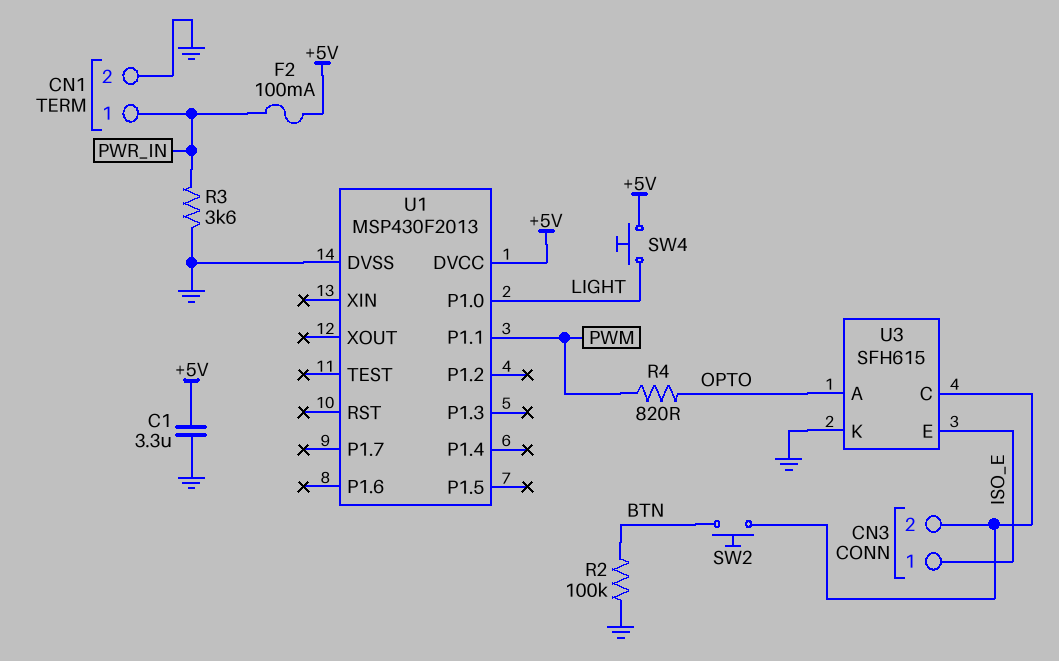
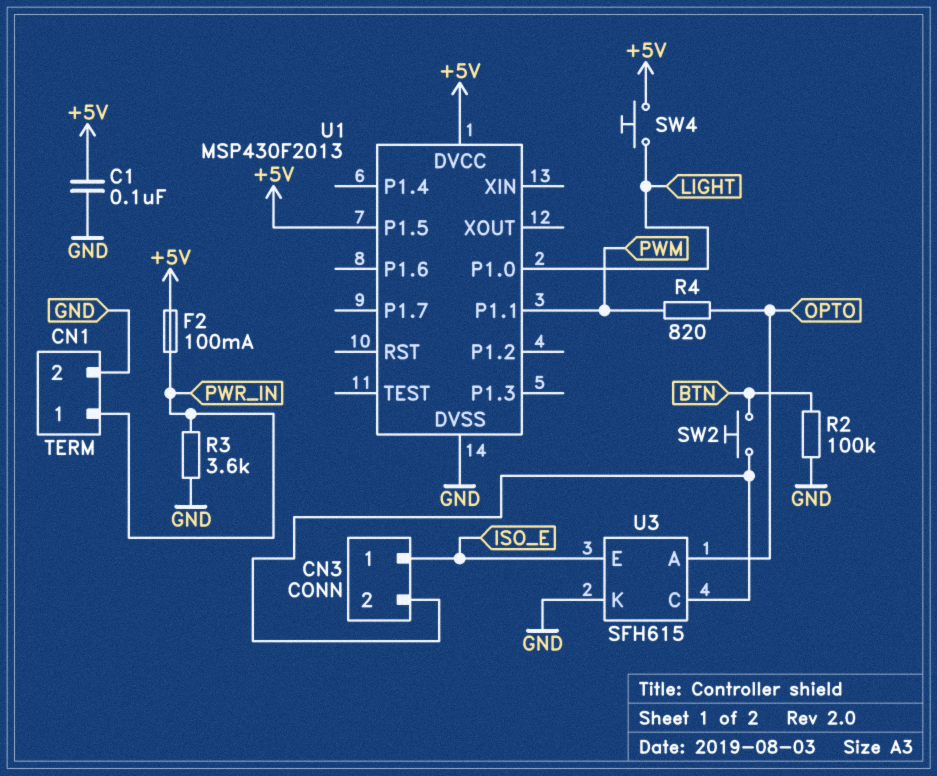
C1: 3.3uF (+5V, GND) -> 100nF (+5V, GND)
U1 pin P1.5: none -> +5V

